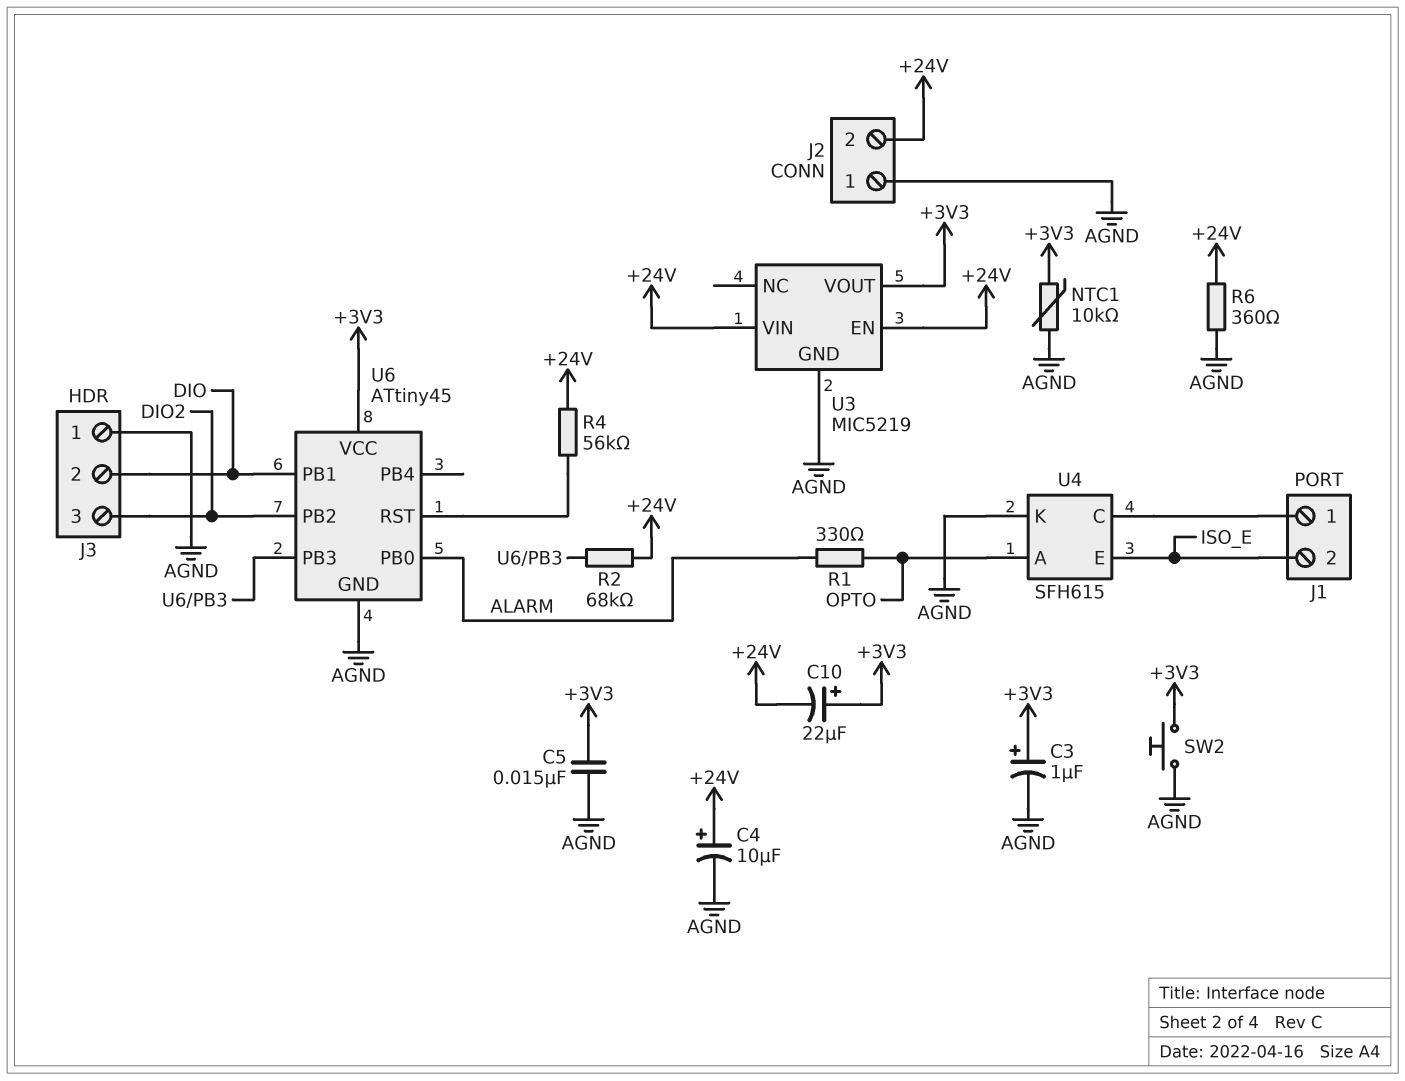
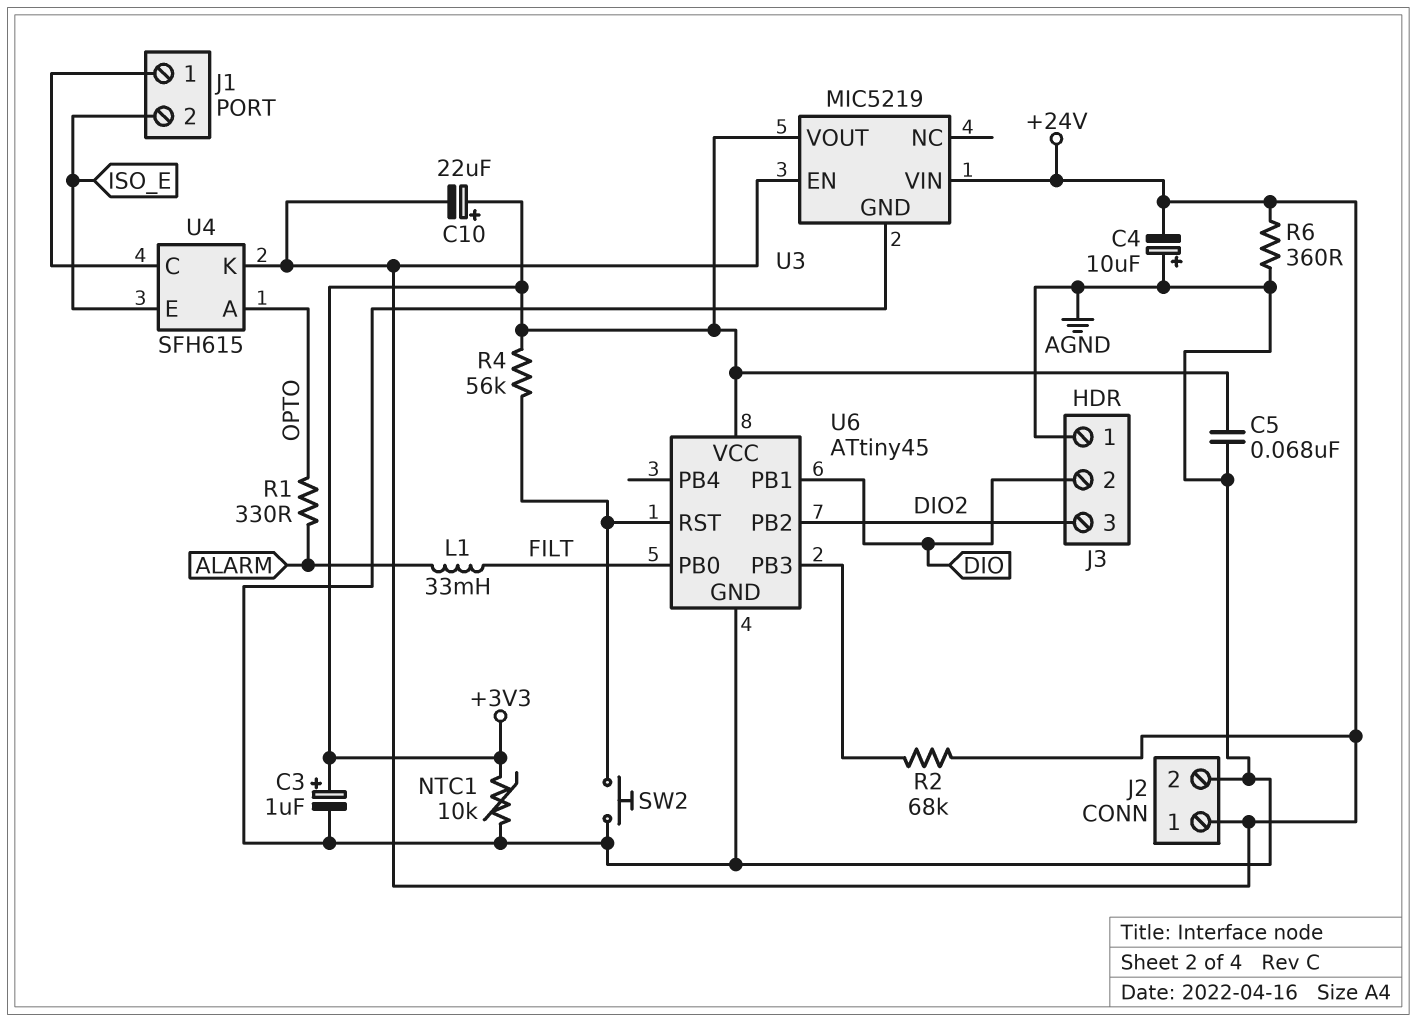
C4: 10uF (plus +24V, minus AGND) -> 10uF (plus AGND, minus +24V)
C5: 15nF (+3V3, AGND) -> 68nF (+3V3, AGND)
J2 pin 1: AGND -> +24V
J2 pin 2: +24V -> AGND
L1: none -> 33mH (ALARM, FILT)
R4: 56k (+24V, U6/RST) -> 56k (+3V3, U6/RST)
SW2: button (+3V3, AGND) -> button (AGND, U6/RST)
U4 pin K: AGND -> +24V
U6 pin PB0: ALARM -> FILT

